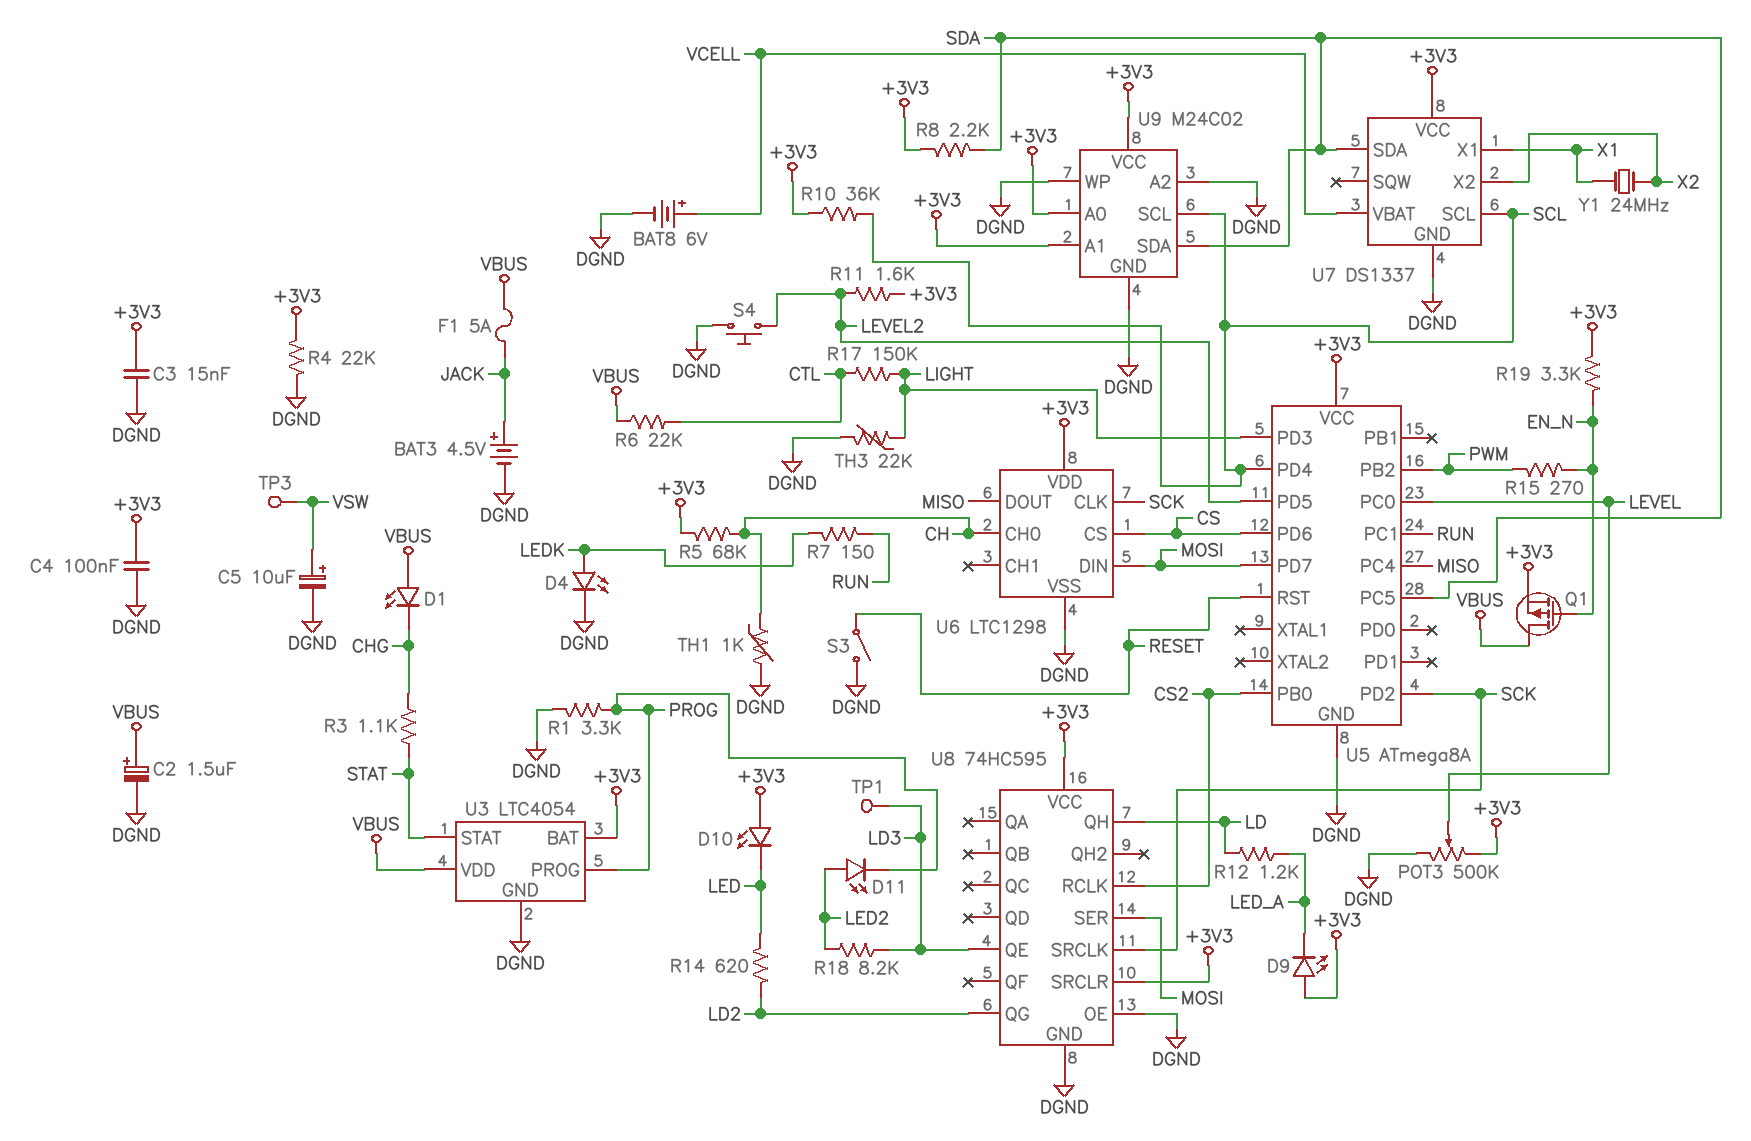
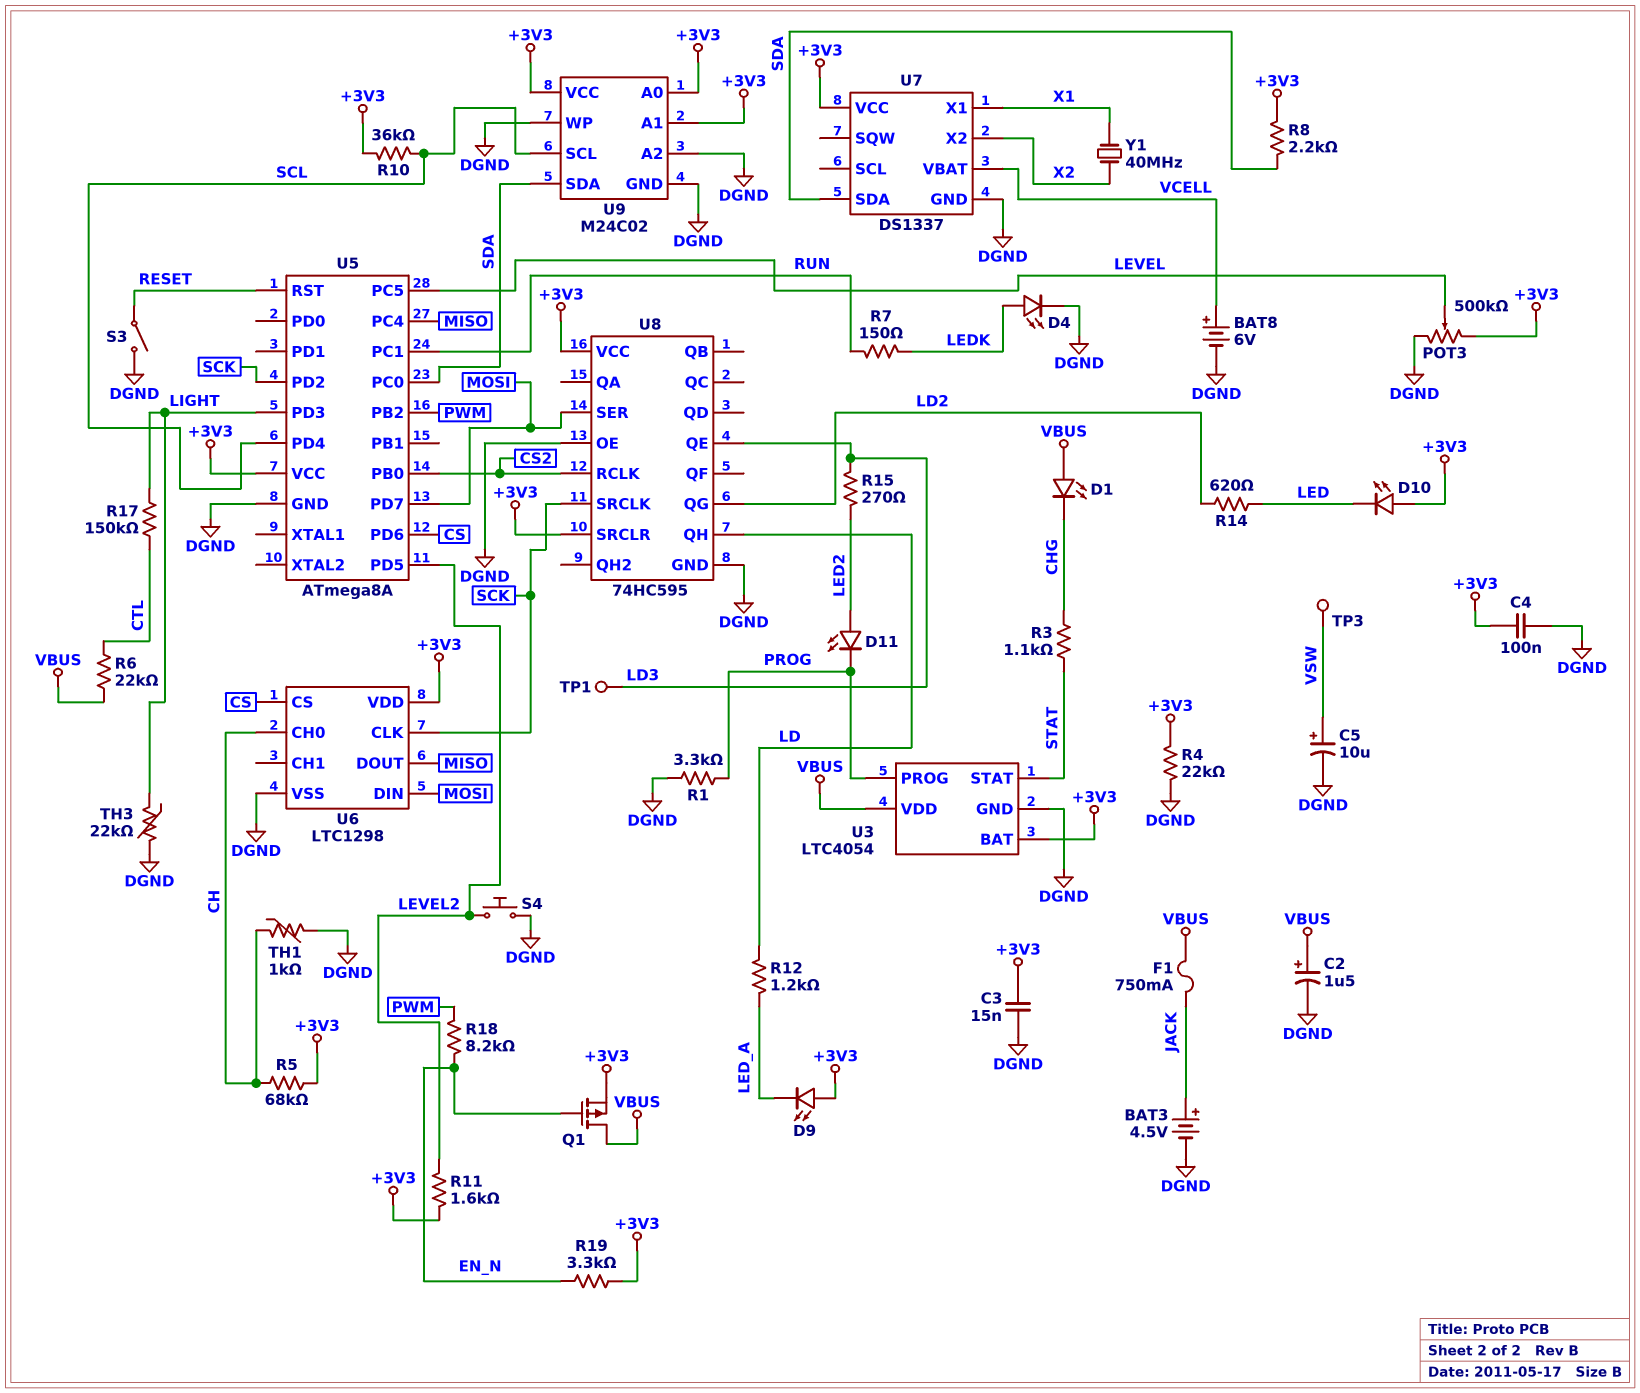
F1: 5A (JACK, VBUS) -> 750mA (JACK, VBUS)
R15: 270 (EN_N, PWM) -> 270 (LD3, LED2)
R18: 8.2k (LD3, LED2) -> 8.2k (EN_N, PWM)
U5 pin PC0: LEVEL -> SDA
U5 pin PC5: SDA -> LEVEL
U7 pin SCL: SCL -> none
Y1: 24MHz (X1, X2) -> 40MHz (X1, X2)

